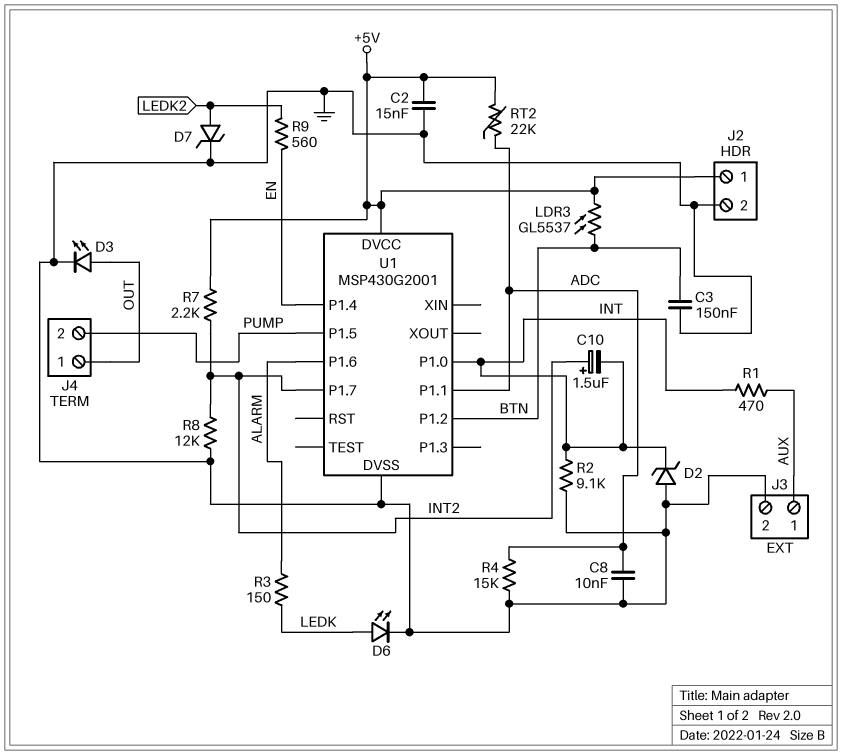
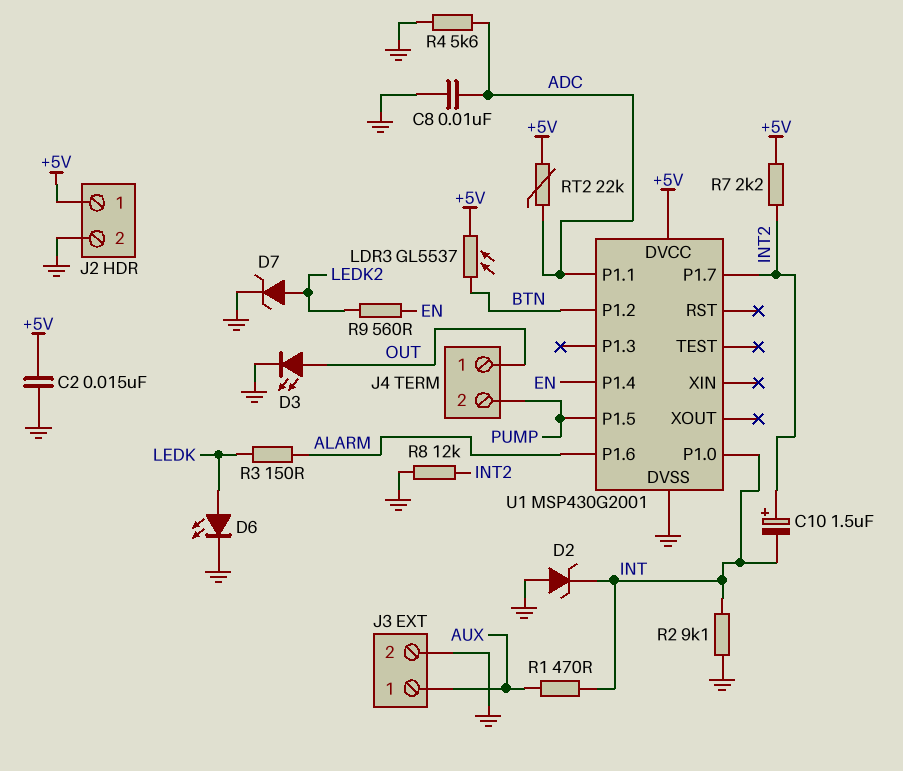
C3: 150nF (BTN, GND) -> none
R4: 15k (ADC, GND) -> 5.6k (ADC, GND)

